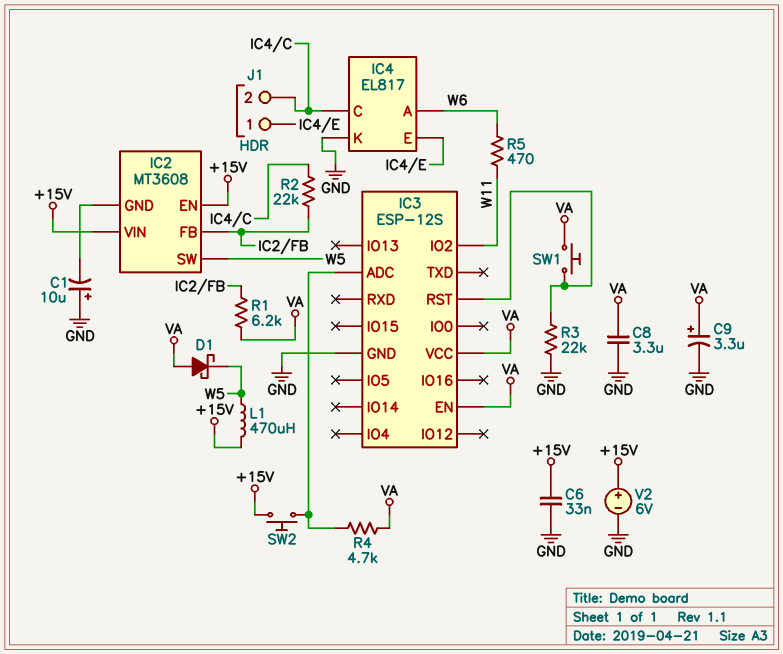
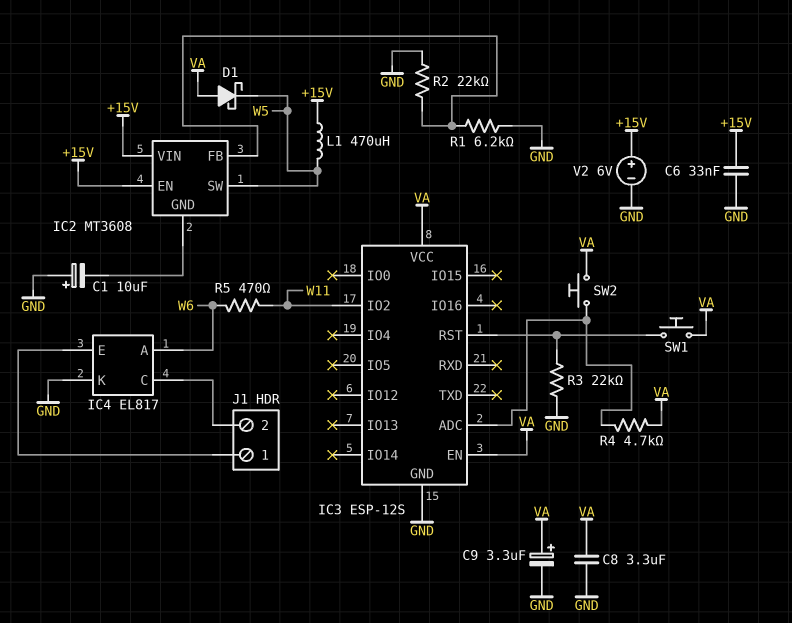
R1: 6.2k (IC2/FB, VA) -> 6.2k (GND, IC2/FB)
R2: 22k (IC2/FB, IC4/C) -> 22k (GND, IC2/FB)
SW2: button (+15V, IC3/ADC) -> button (IC3/ADC, VA)

